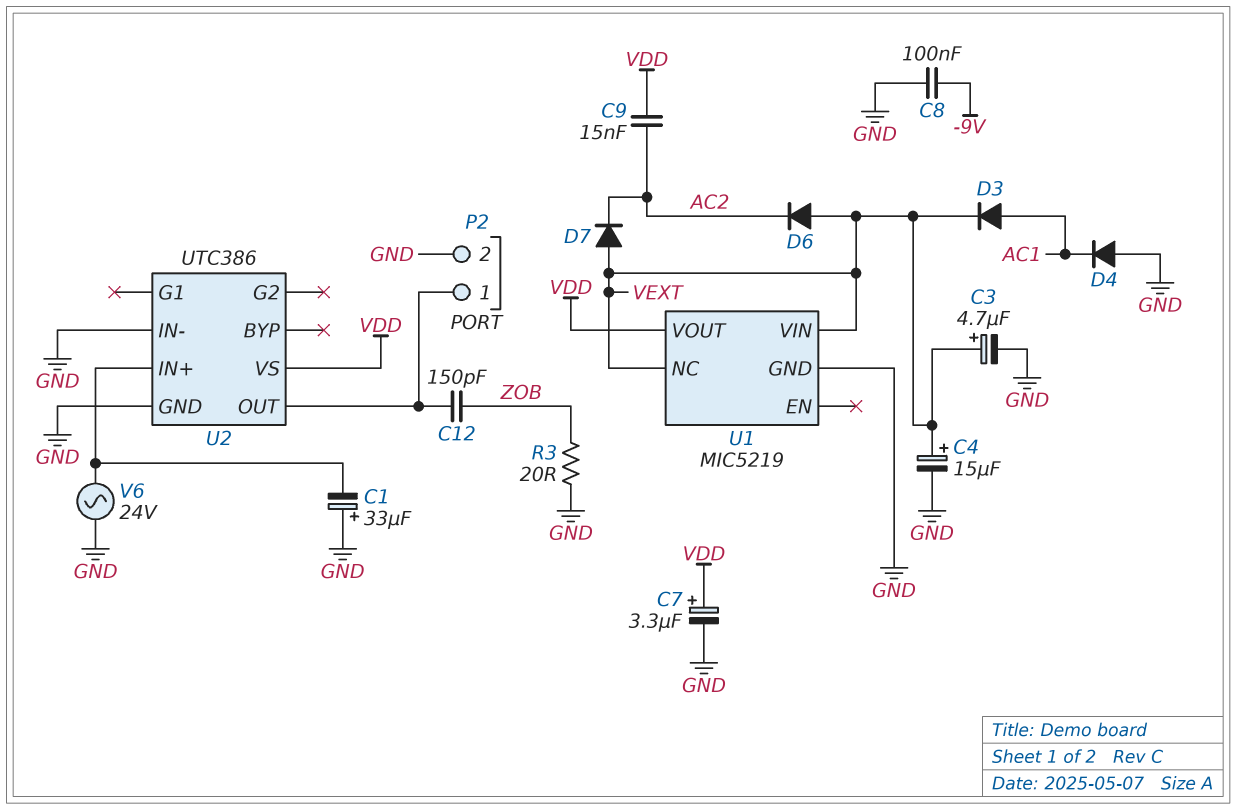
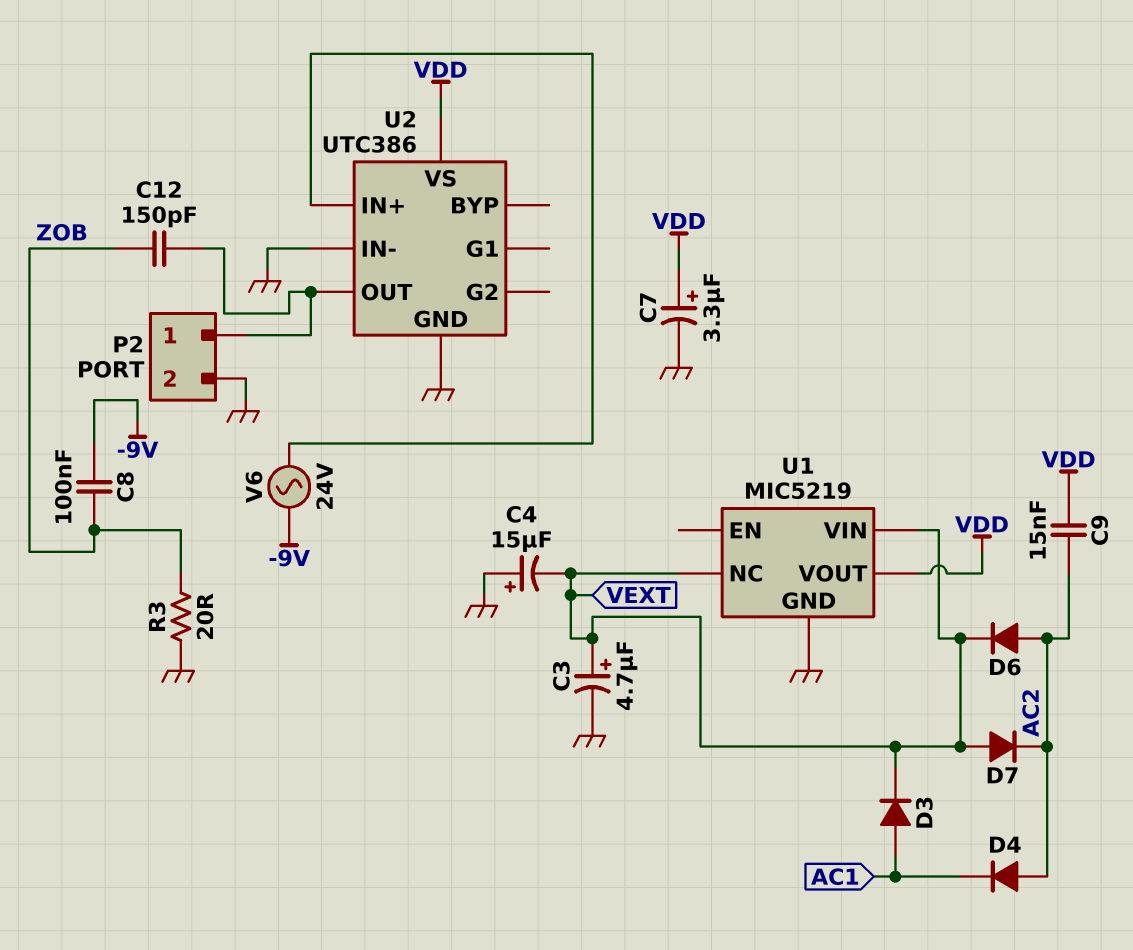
C1: 33uF (plus GND, minus U2/IN+) -> none
C4: 15uF (plus VEXT, minus GND) -> 15uF (plus GND, minus VEXT)
C8: 100nF (-9V, GND) -> 100nF (-9V, ZOB)
D4: diode (A GND, K AC1) -> diode (A AC2, K AC1)
D6: diode (A VEXT, K AC2) -> diode (A AC2, K VEXT)
V6: AC 24V (GND, U2/IN+) -> AC 24V (-9V, U2/IN+)

